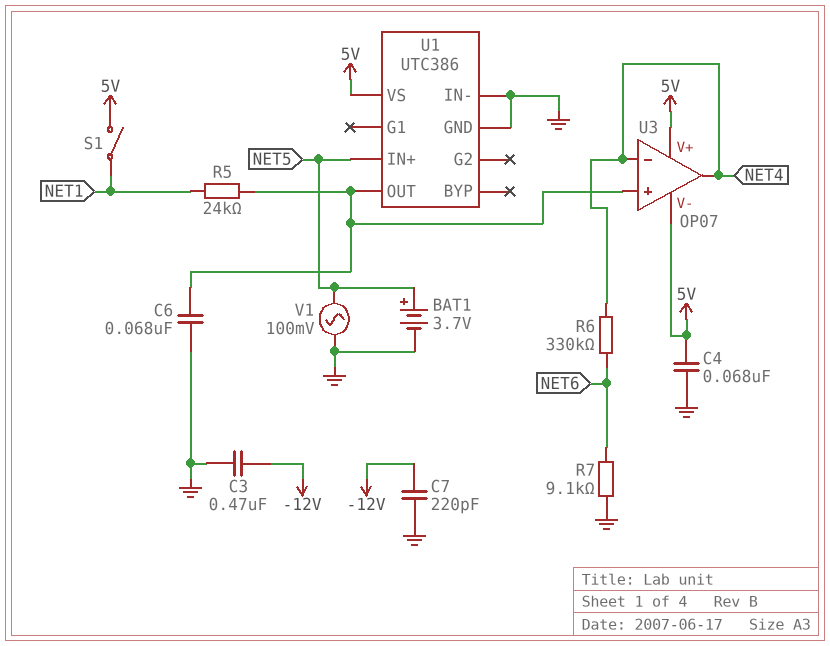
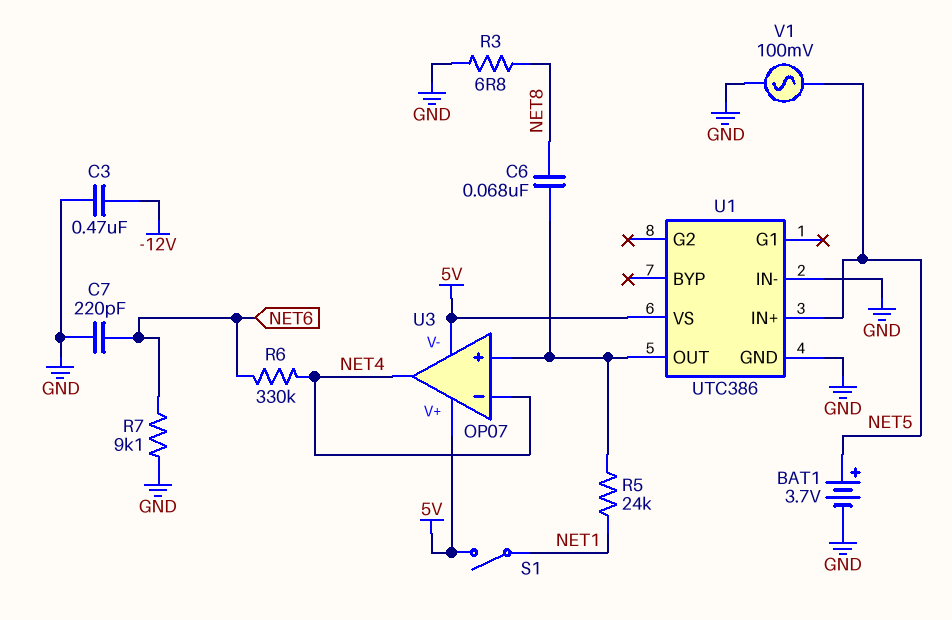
C4: 68nF (5V, GND) -> none
C6: 68nF (GND, U1/OUT) -> 68nF (NET8, U1/OUT)
C7: 220pF (-12V, GND) -> 220pF (GND, NET6)
R3: none -> 6.8 (GND, NET8)

